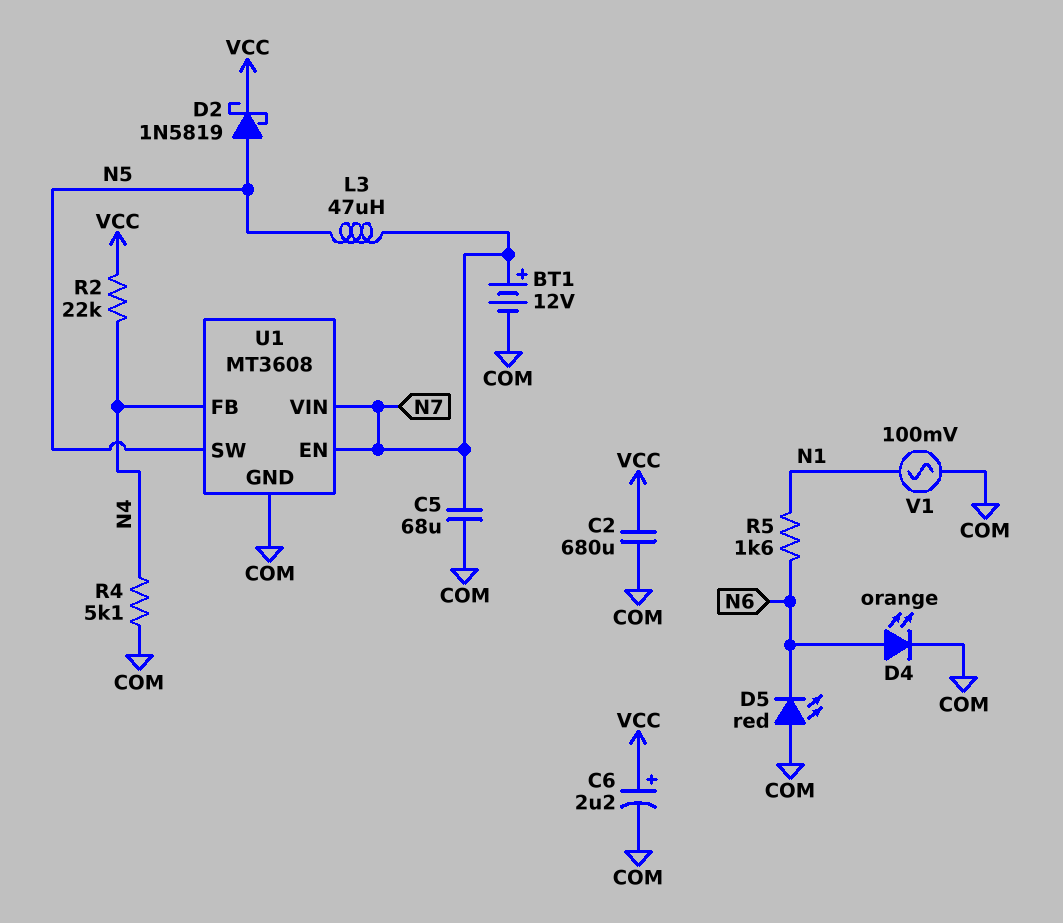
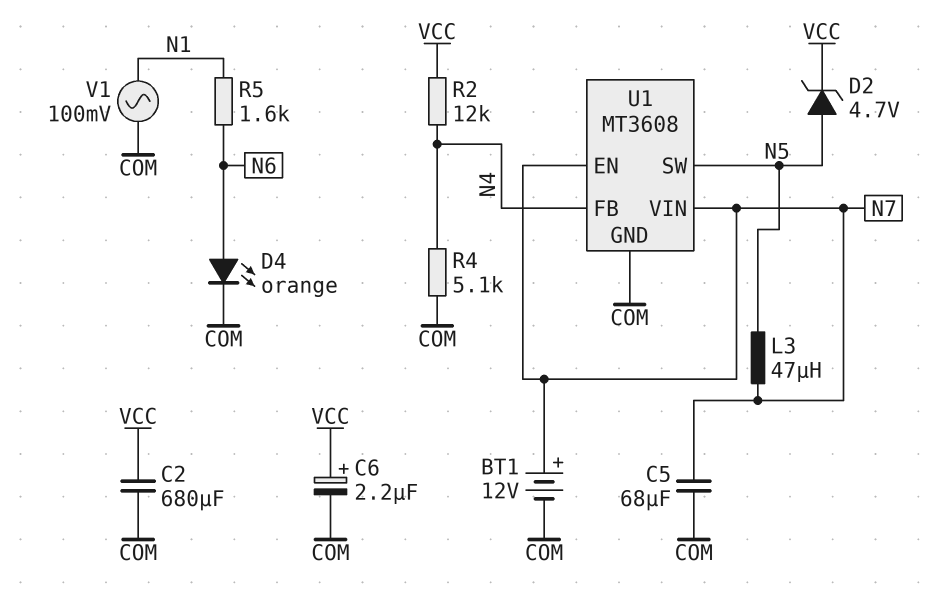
D2: schottky 1N5819 (A N5, K VCC) -> zener 4.7V (A N5, K VCC)
D5: LED red (A COM, K N6) -> none
R2: 22k (N4, VCC) -> 12k (N4, VCC)

